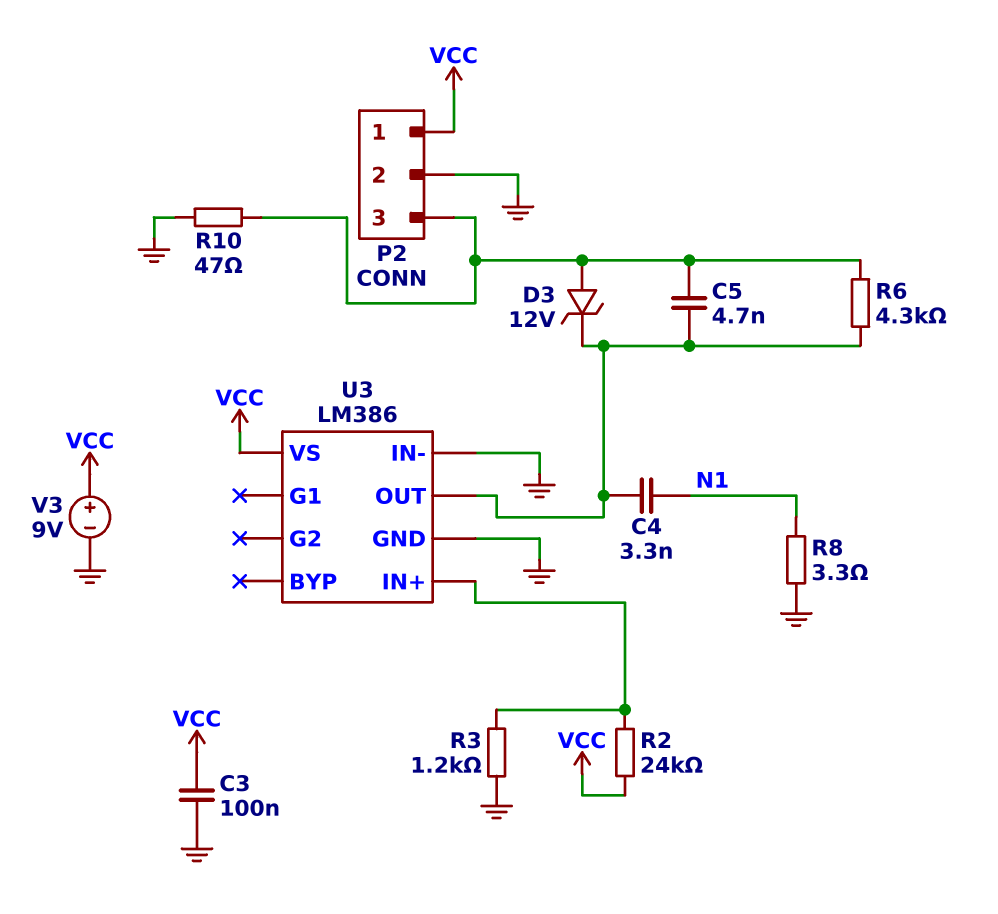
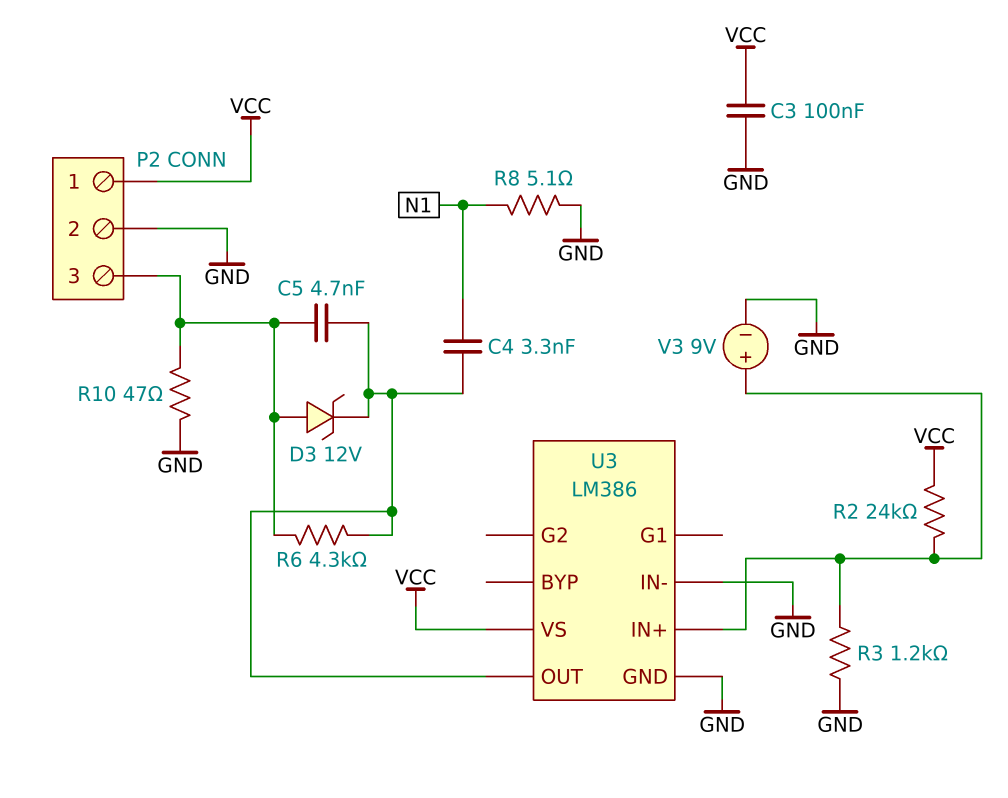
R8: 3.3 (GND, N1) -> 5.1 (GND, N1)
V3: 9V (plus VCC, minus GND) -> 9V (plus U3/IN+, minus GND)

